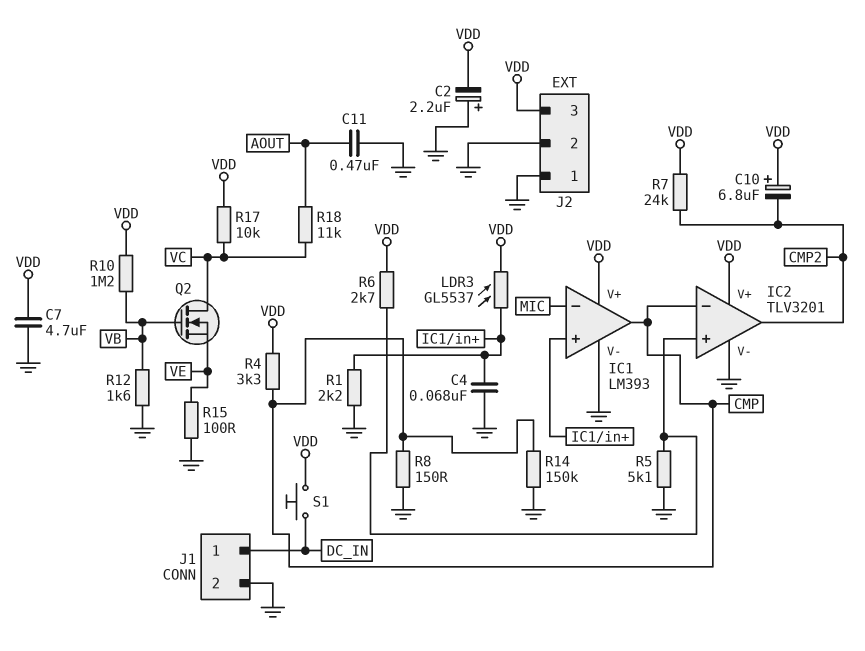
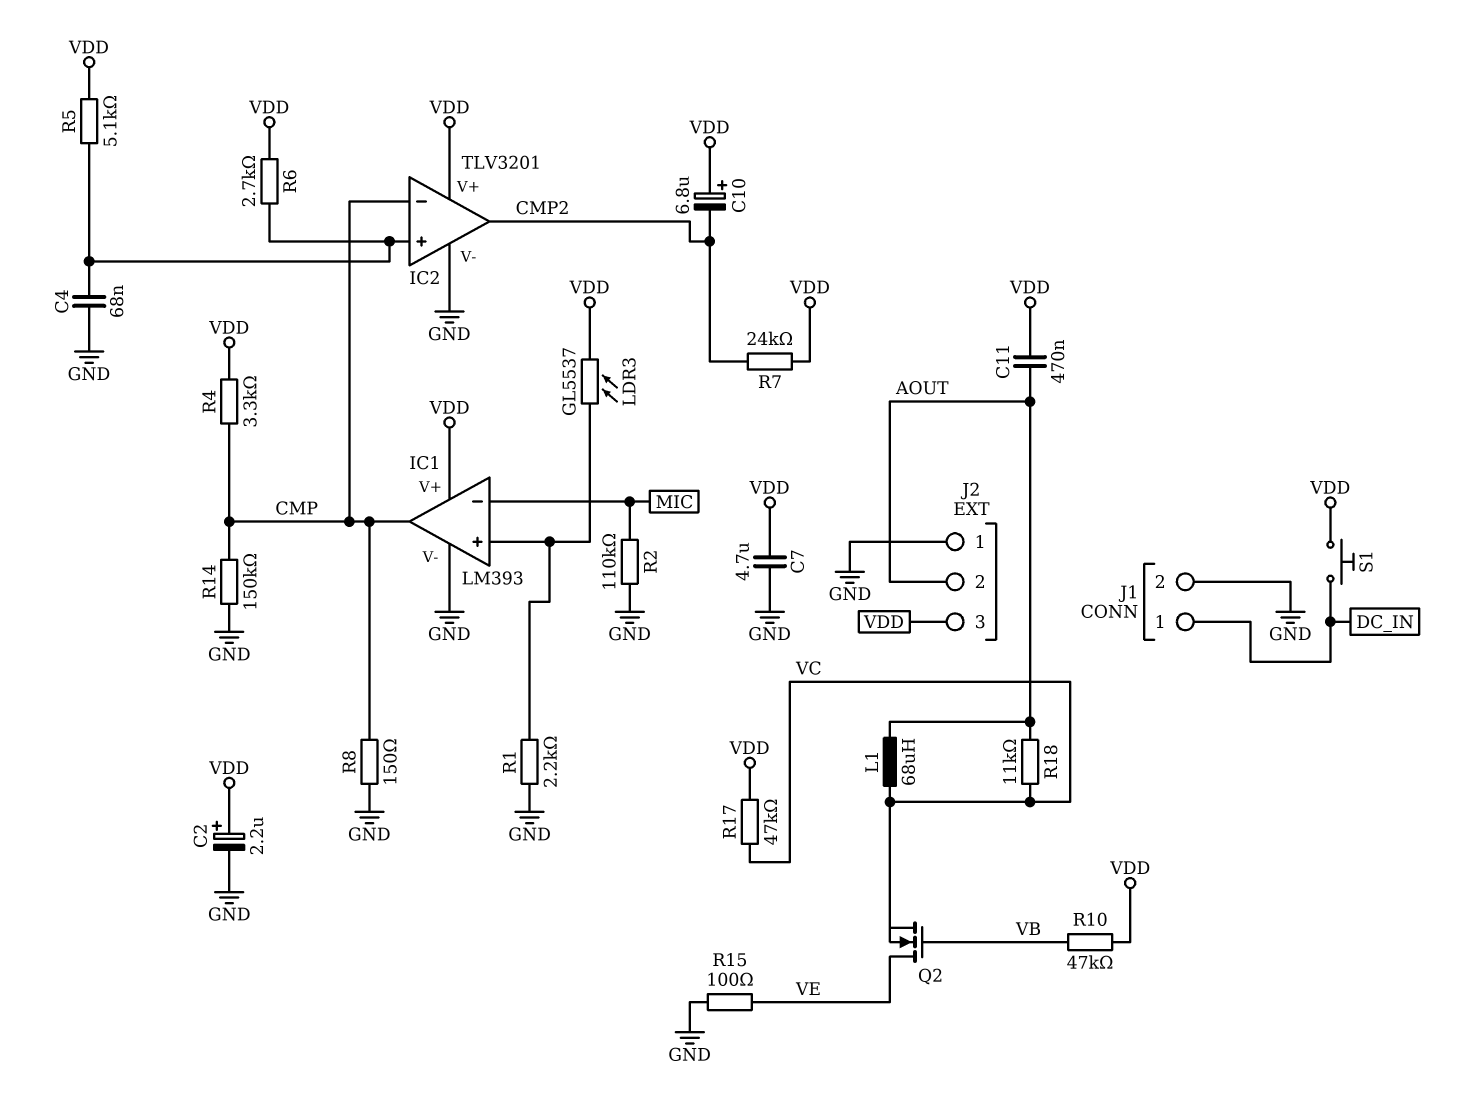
C2: 2.2uF (plus GND, minus VDD) -> 2.2uF (plus VDD, minus GND)
C4: 68nF (GND, IC1/in+) -> 68nF (GND, IC2/in+)
C11: 470nF (AOUT, GND) -> 470nF (AOUT, VDD)
J2 pin 2: GND -> AOUT
L1: none -> 68uH (AOUT, VC)
Q2: NMOS (G VB, D VC, S VE) -> NMOS (G VB, D VE, S VC)
R2: none -> 110k (GND, MIC)
R5: 5.1k (GND, IC2/in+) -> 5.1k (IC2/in+, VDD)
R10: 1.2M (VB, VDD) -> 47k (VB, VDD)
R12: 1.6k (GND, VB) -> none
R17: 10k (VC, VDD) -> 47k (VC, VDD)

